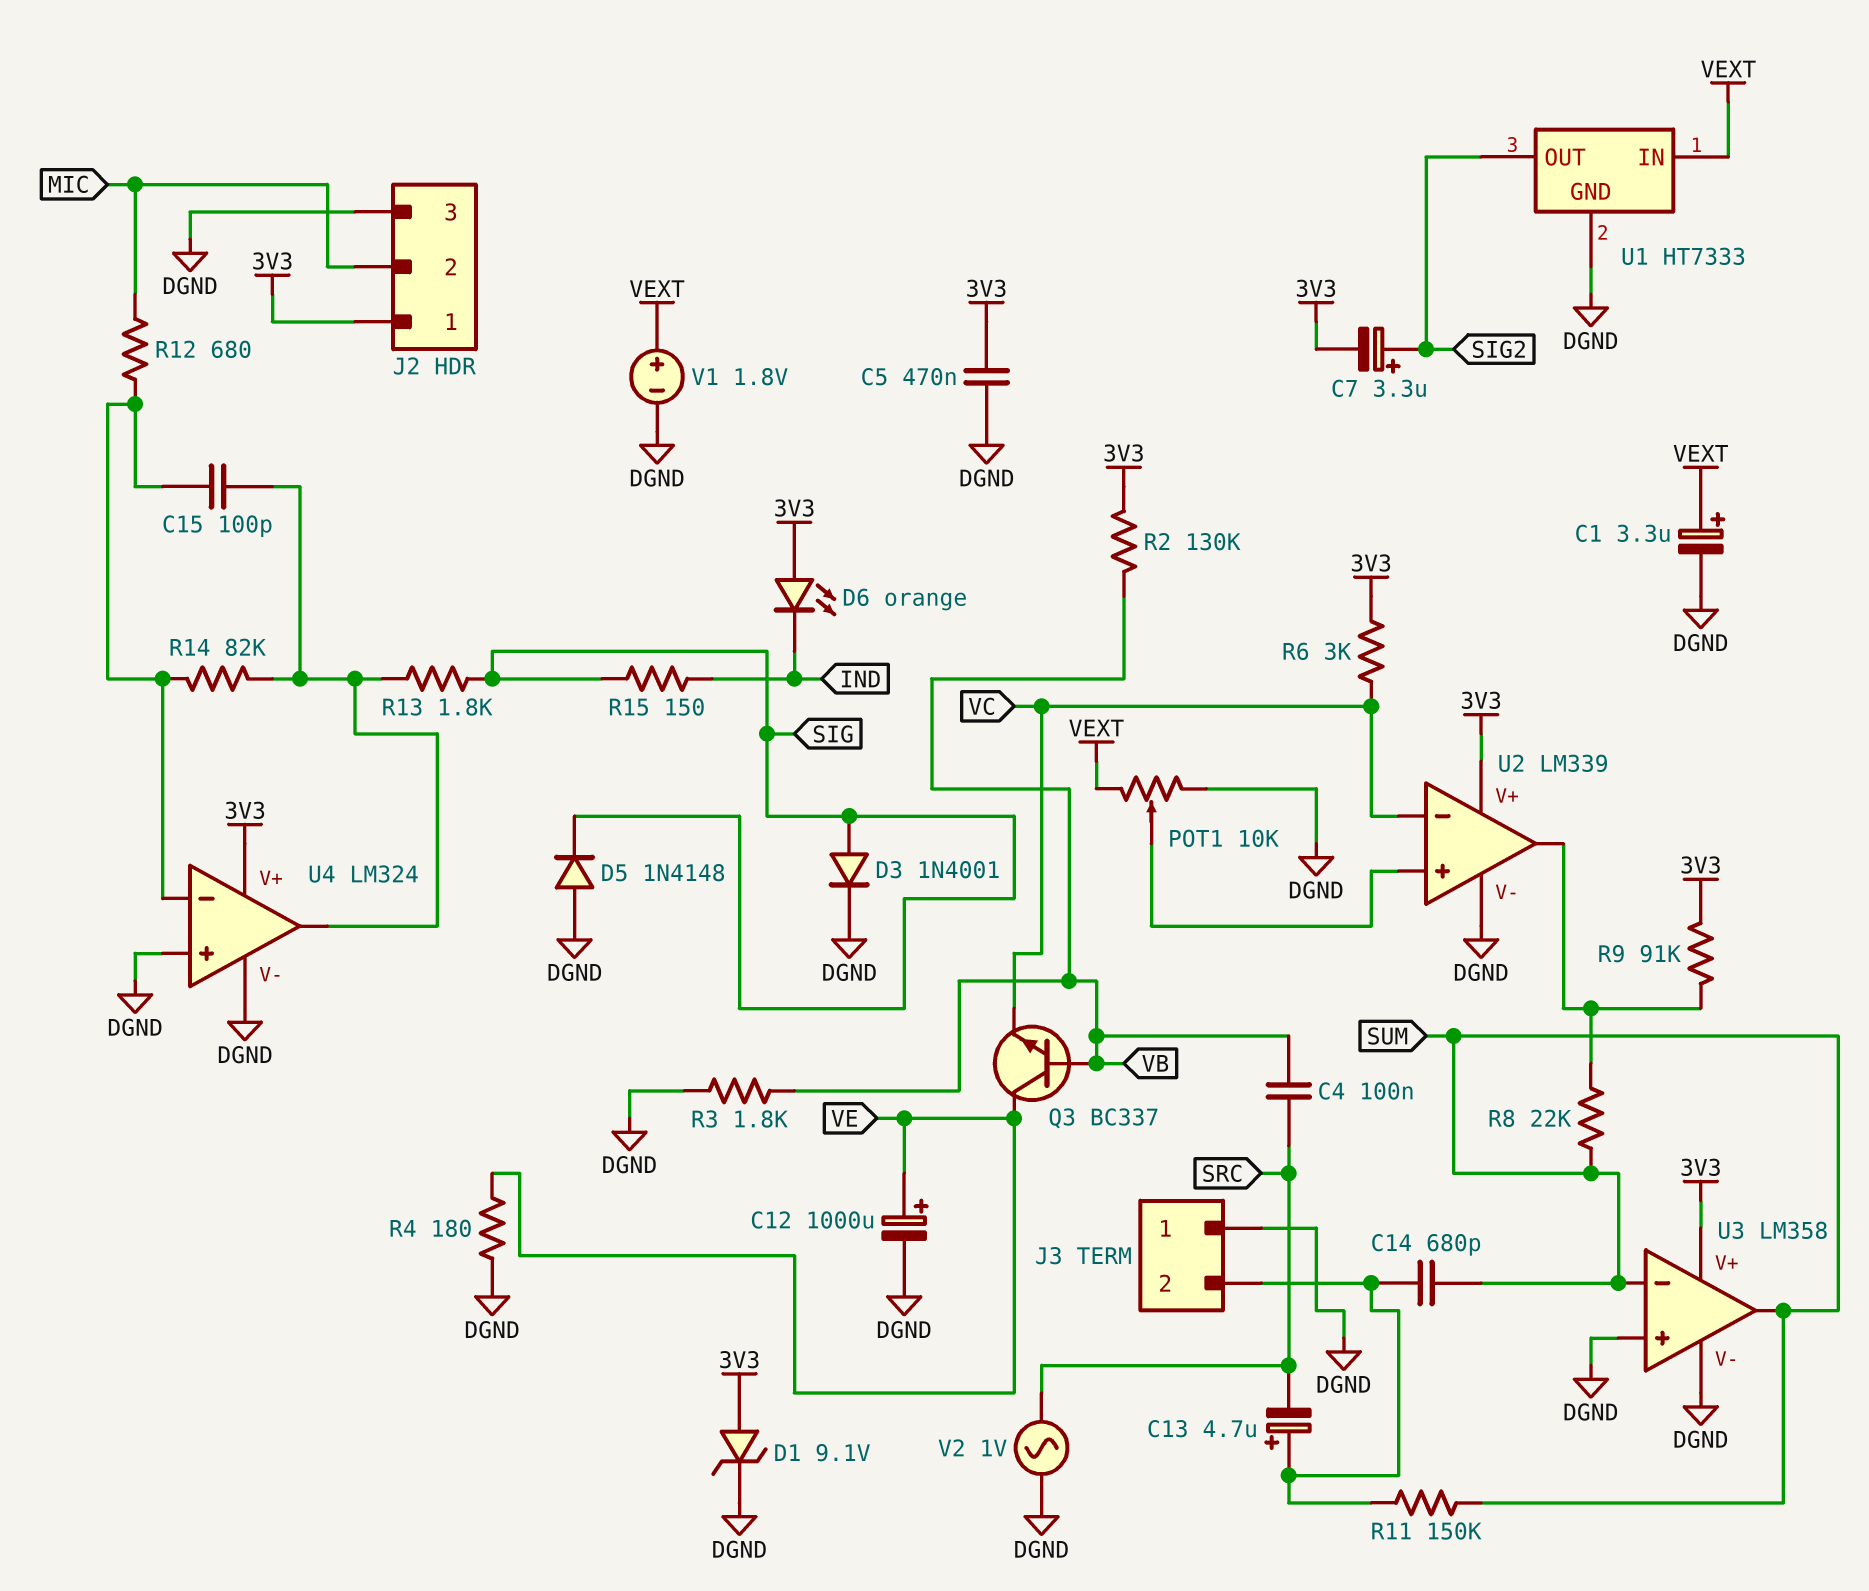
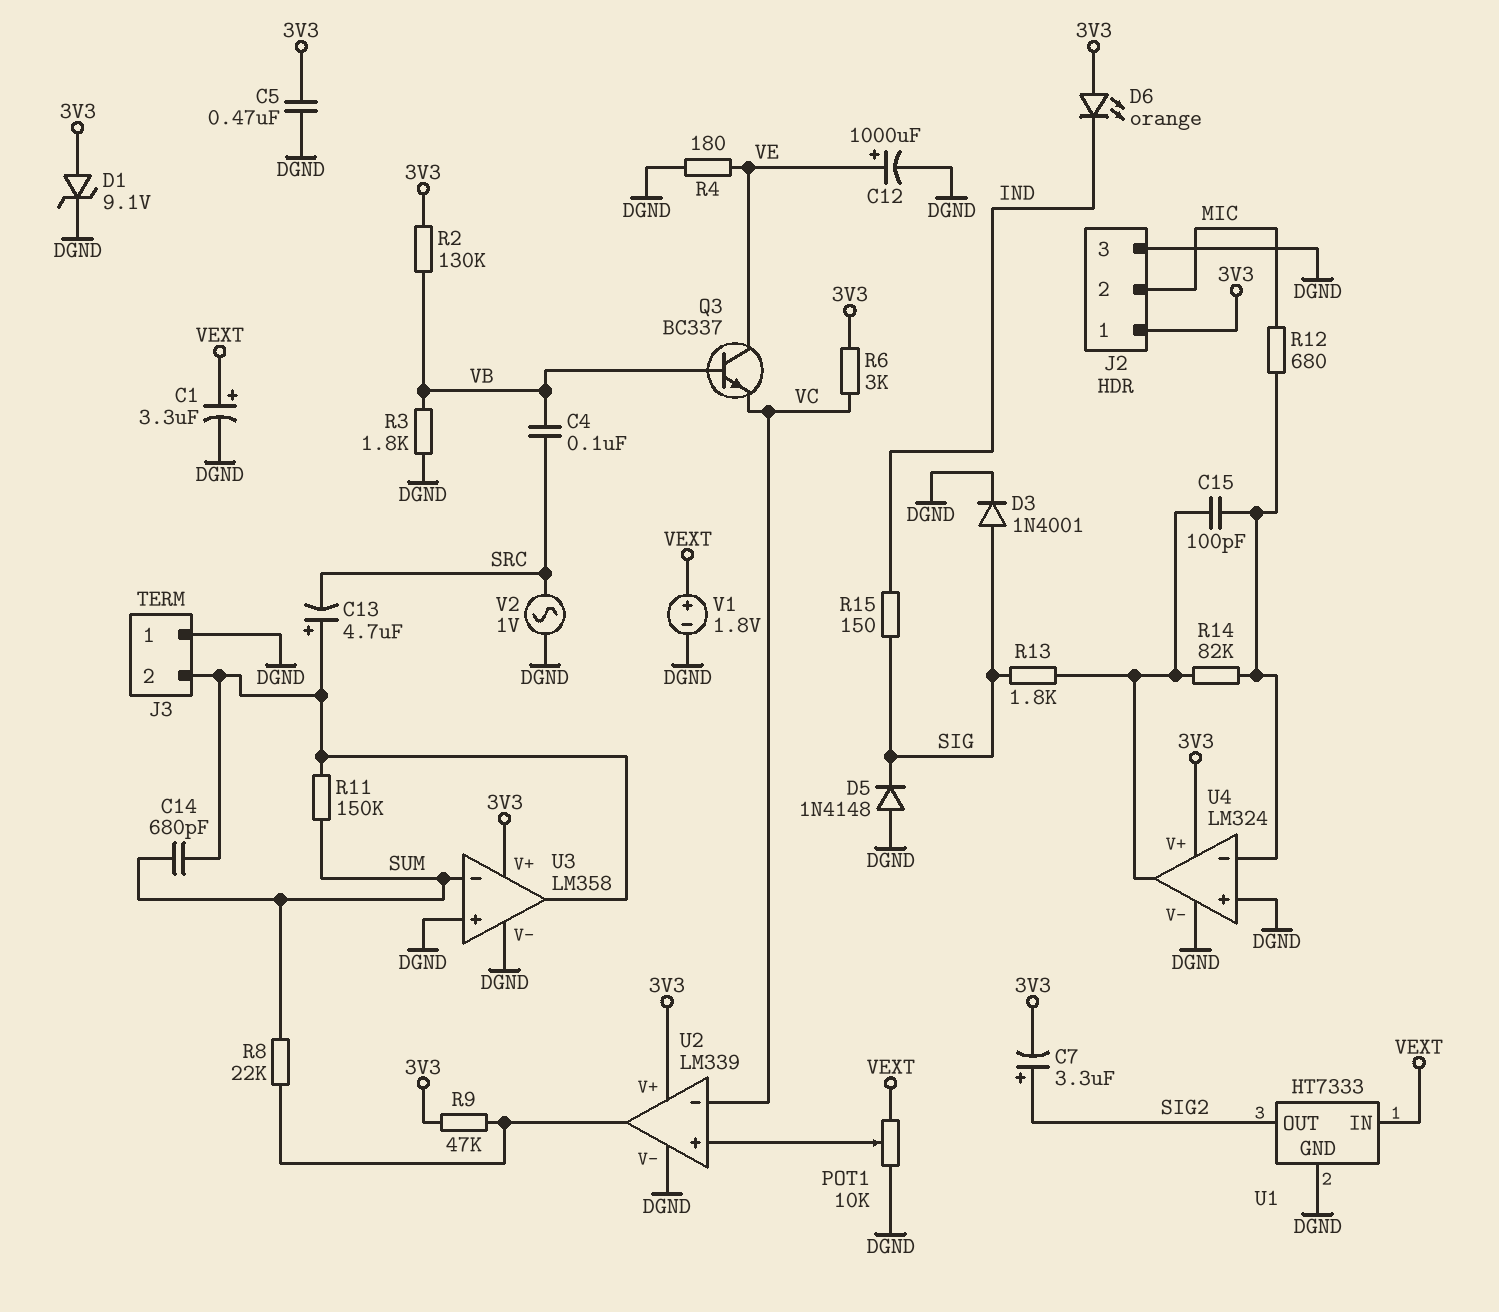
R9: 91k (3V3, U2/out) -> 47k (3V3, U2/out)
U3 pin out: SUM -> J3/2

